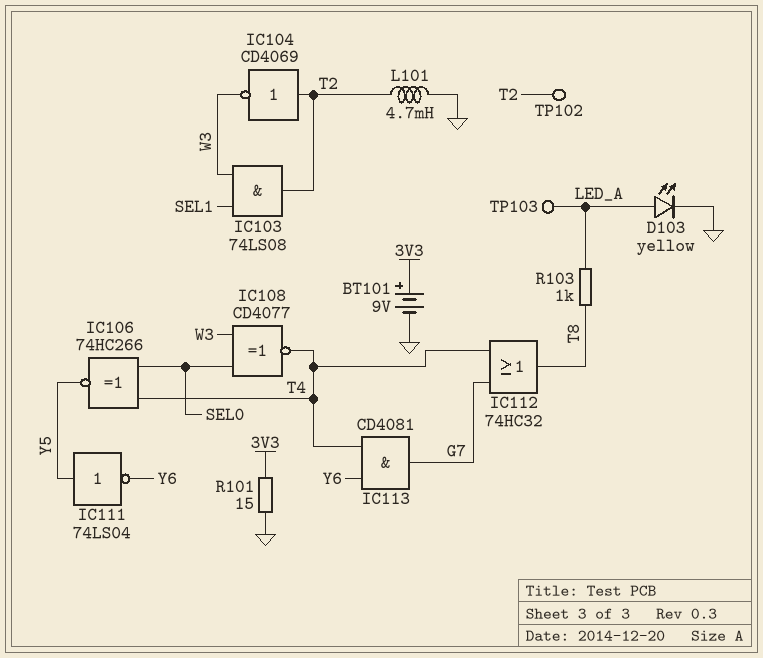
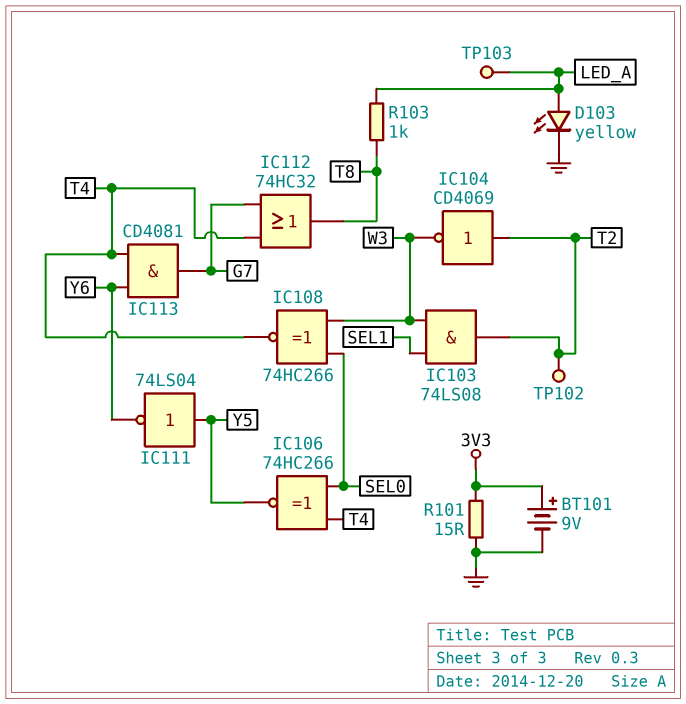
IC108: XNOR CD4077 (in SEL0, in W3, out T4) -> XNOR 74HC266 (in SEL0, in W3, out T4)
L101: 4.7mH (GND, T2) -> none

